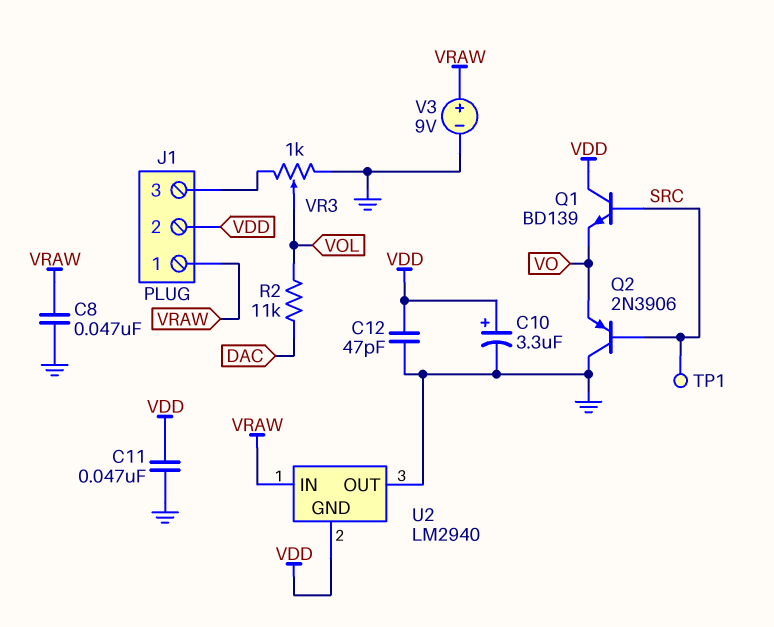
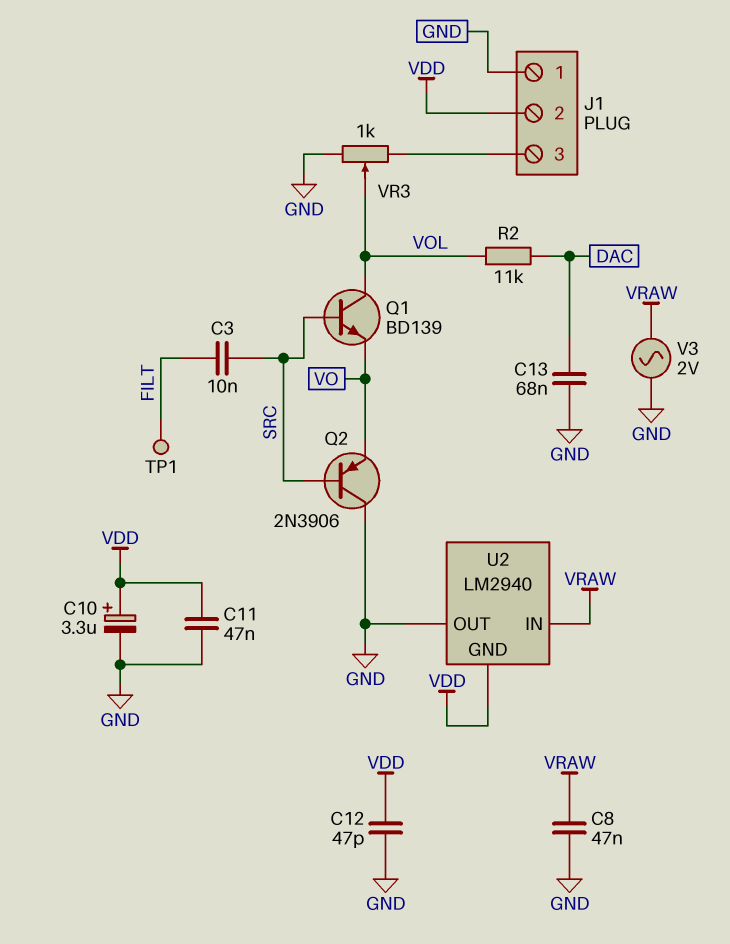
C3: none -> 10nF (FILT, SRC)
C13: none -> 68nF (DAC, GND)
J1 pin 1: VRAW -> GND
Q1: NPN BD139 (B SRC, C VDD, E VO) -> NPN BD139 (B SRC, C VOL, E VO)
TP1: test point (SRC) -> test point (FILT)
V3: 9V (plus VRAW, minus GND) -> AC 2V (GND, VRAW)

